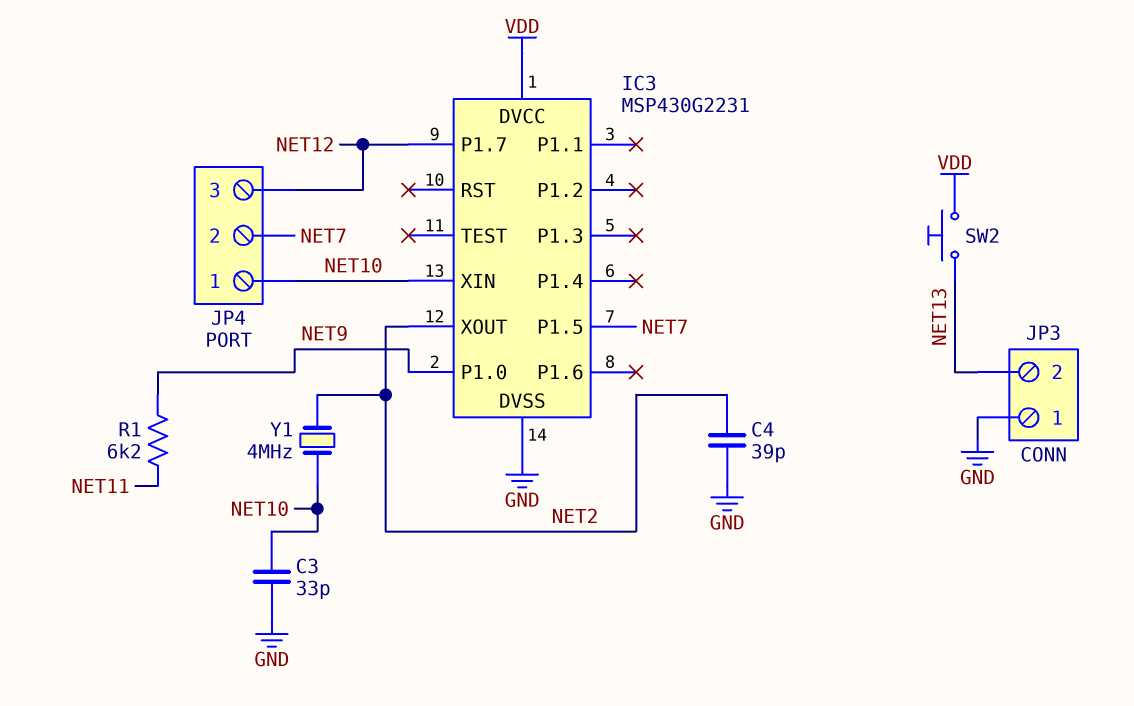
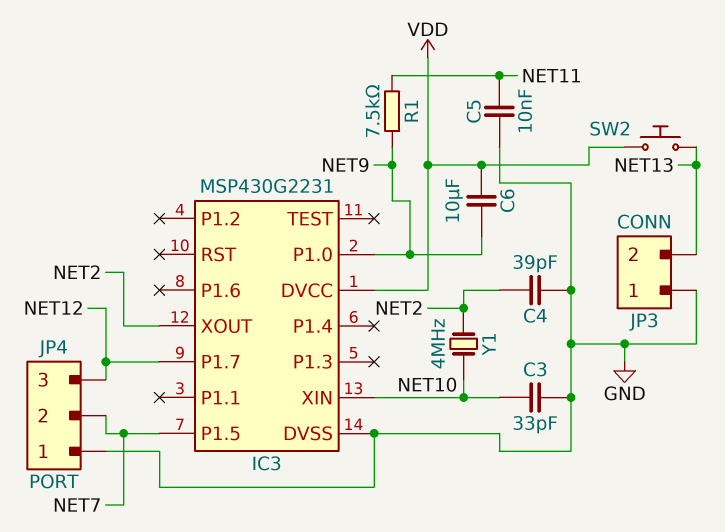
C5: none -> 10nF (GND, NET11)
C6: none -> 10uF (NET9, VDD)
JP4 pin 1: NET10 -> GND
R1: 6.2k (NET9, NET11) -> 7.5k (NET9, NET11)

